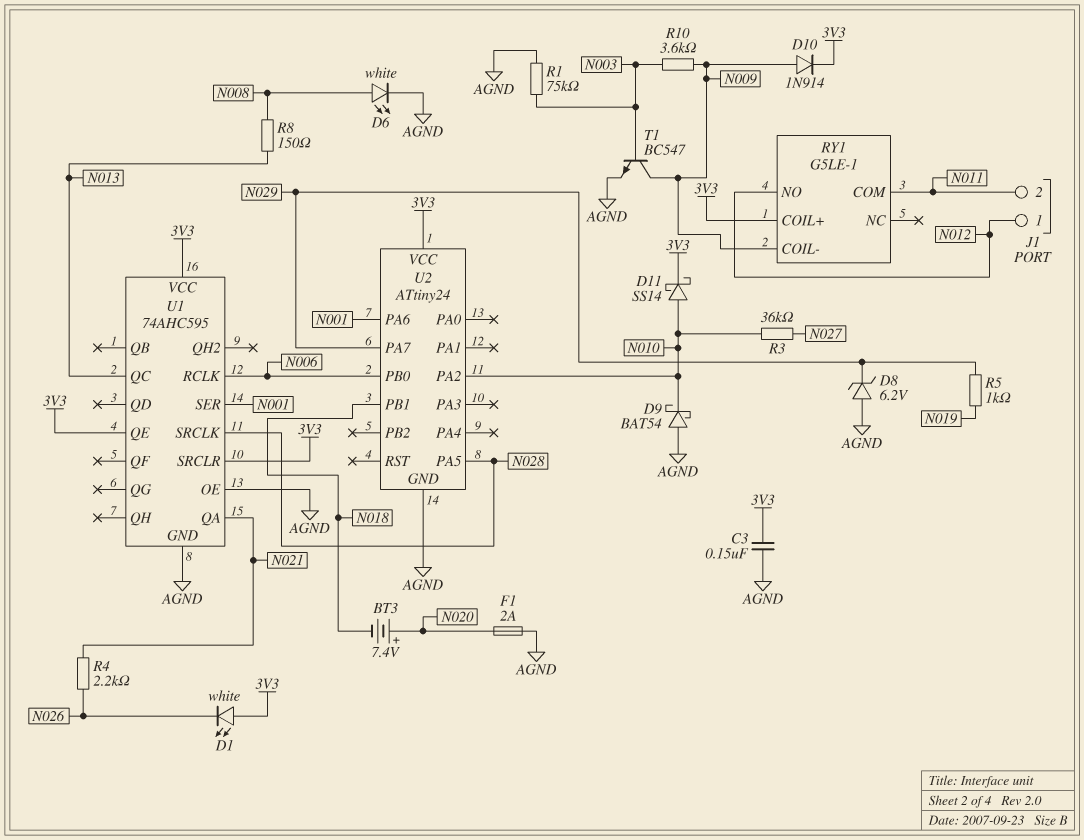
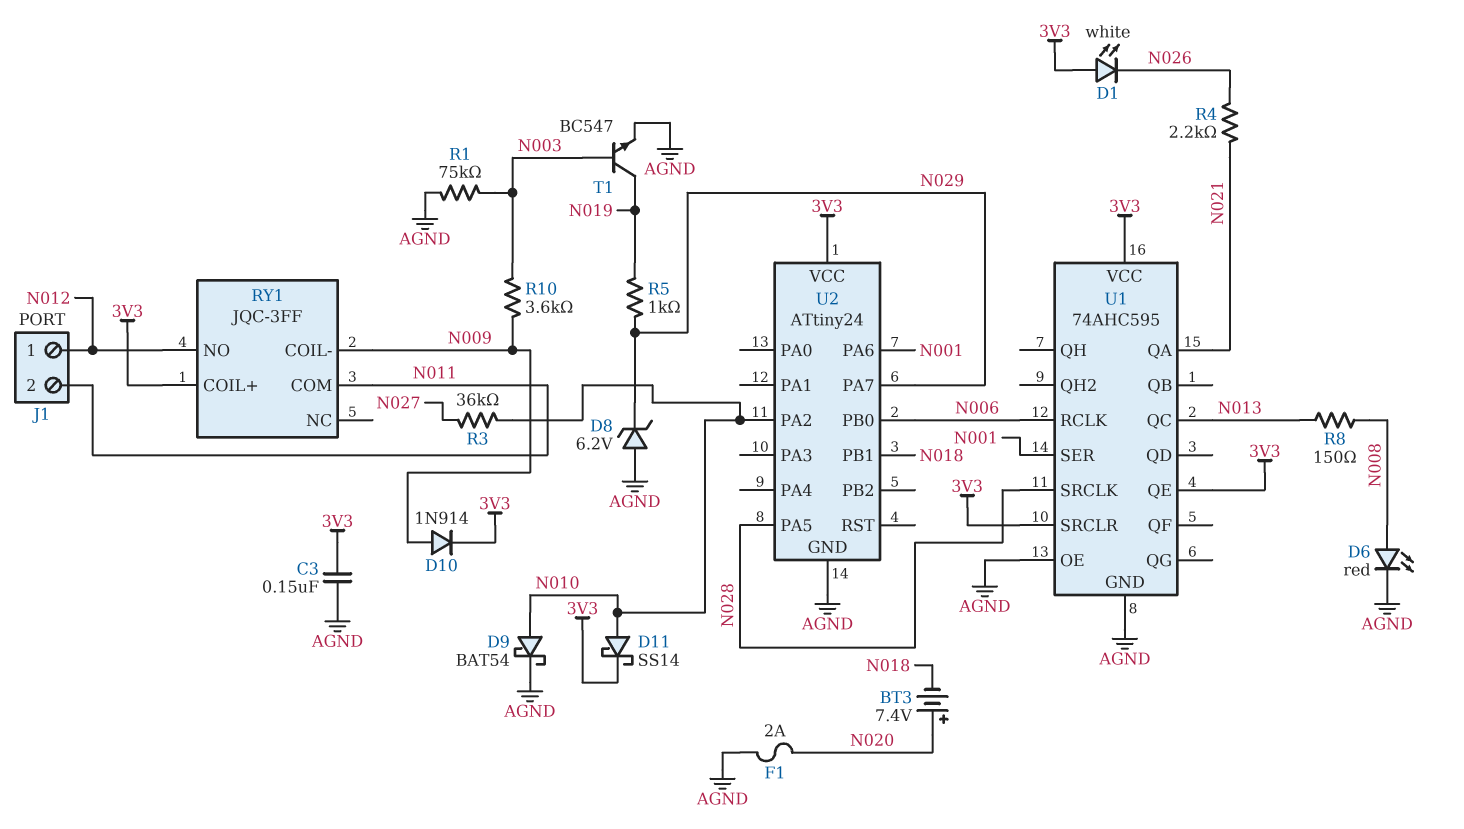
D6: LED white (A N008, K AGND) -> LED red (A N008, K AGND)
D9: schottky BAT54 (A AGND, K N010) -> schottky BAT54 (A N010, K AGND)
RY1: G5LE-1 -> JQC-3FF
T1: NPN BC547 (B N003, C N009, E AGND) -> NPN BC547 (B N003, C N019, E AGND)

